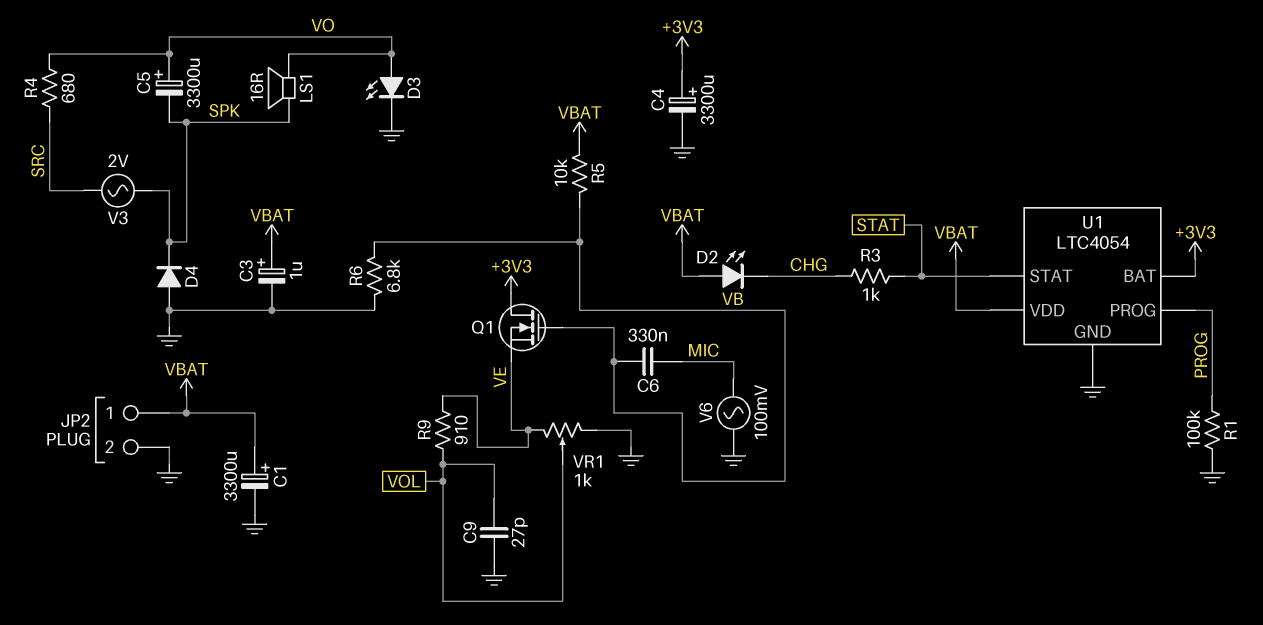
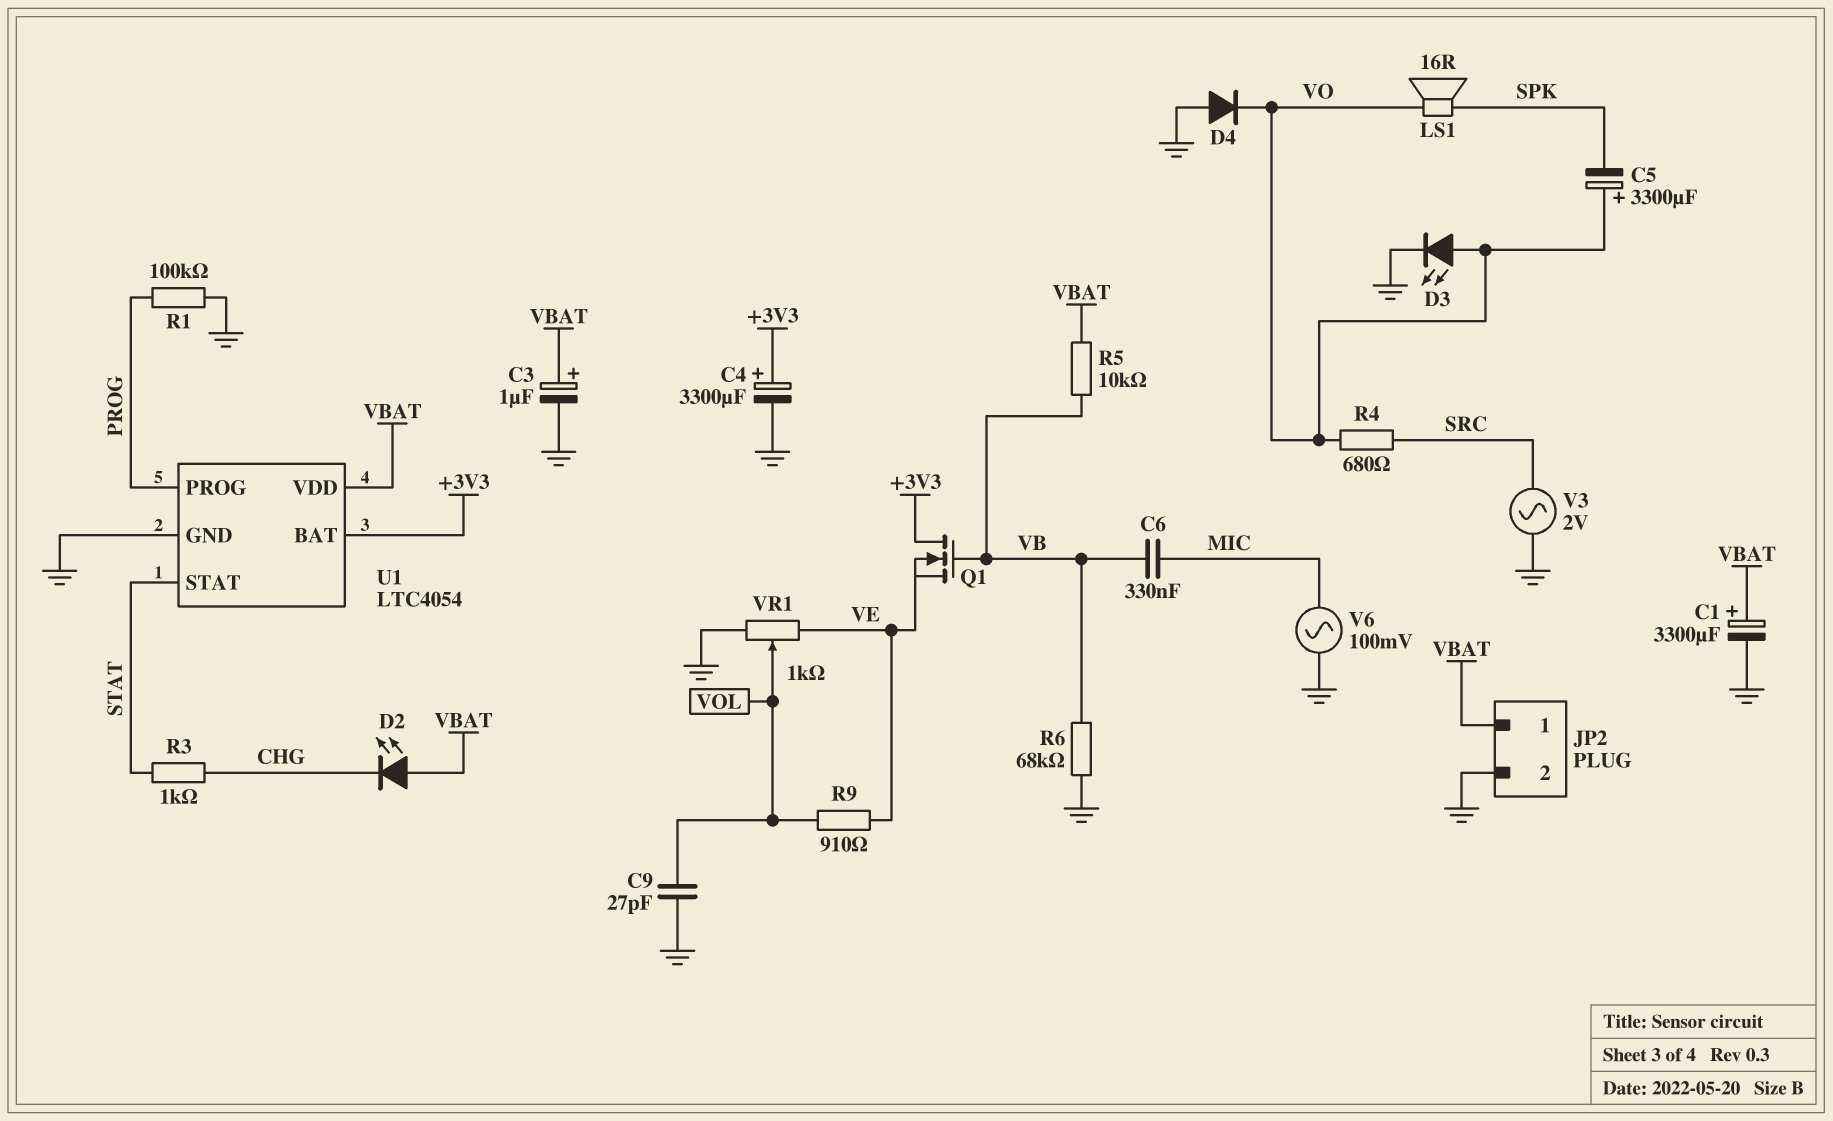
D4: diode (A GND, K SPK) -> diode (A GND, K VO)
R6: 6.8k (GND, VB) -> 68k (GND, VB)
V3: AC 2V (SPK, SRC) -> AC 2V (GND, SRC)

